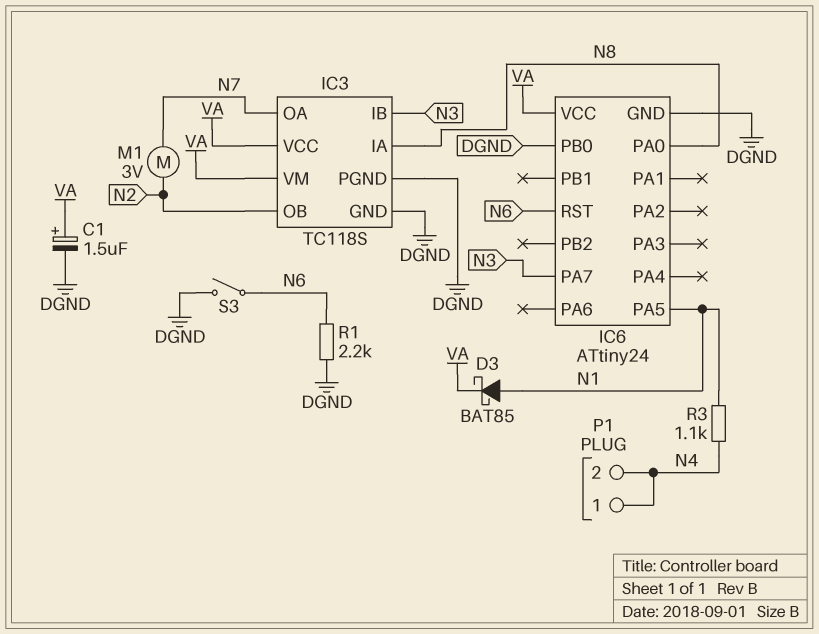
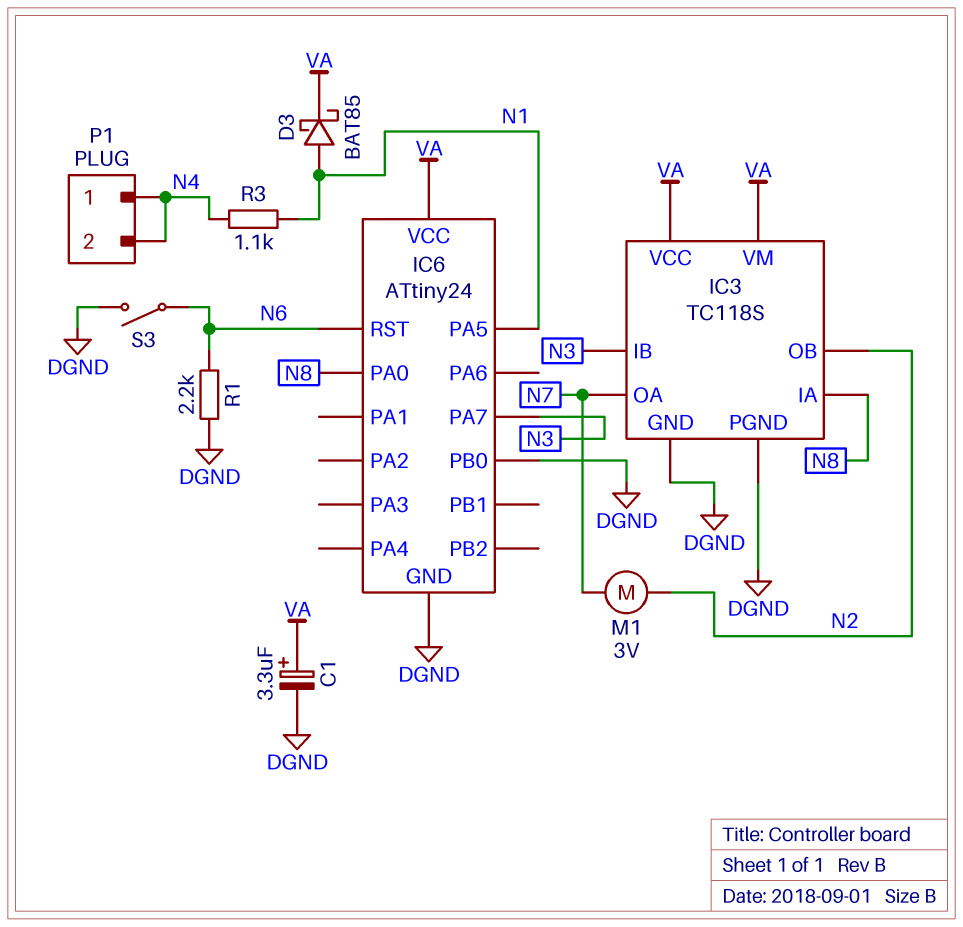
C1: 1.5uF (plus VA, minus DGND) -> 3.3uF (plus VA, minus DGND)

